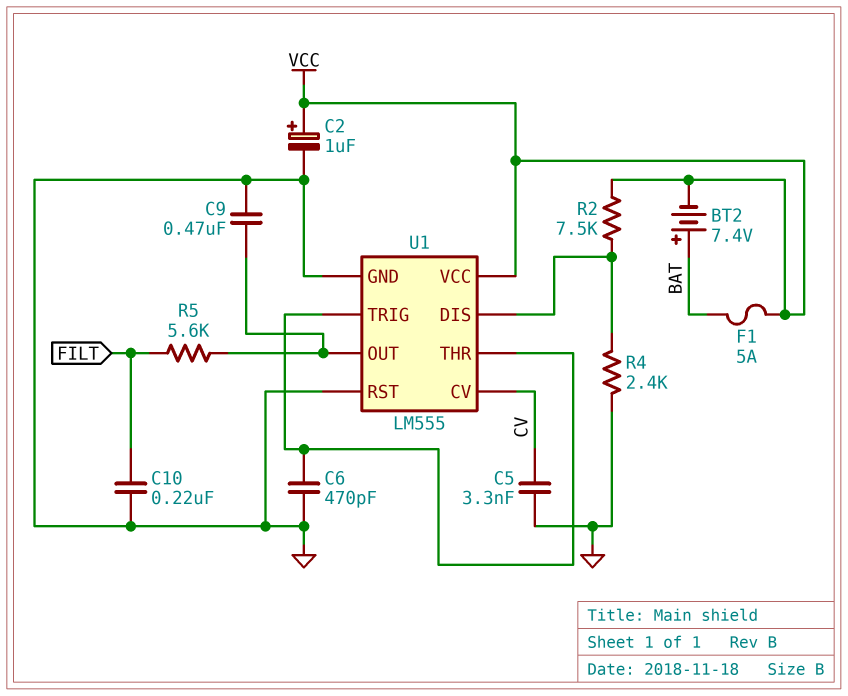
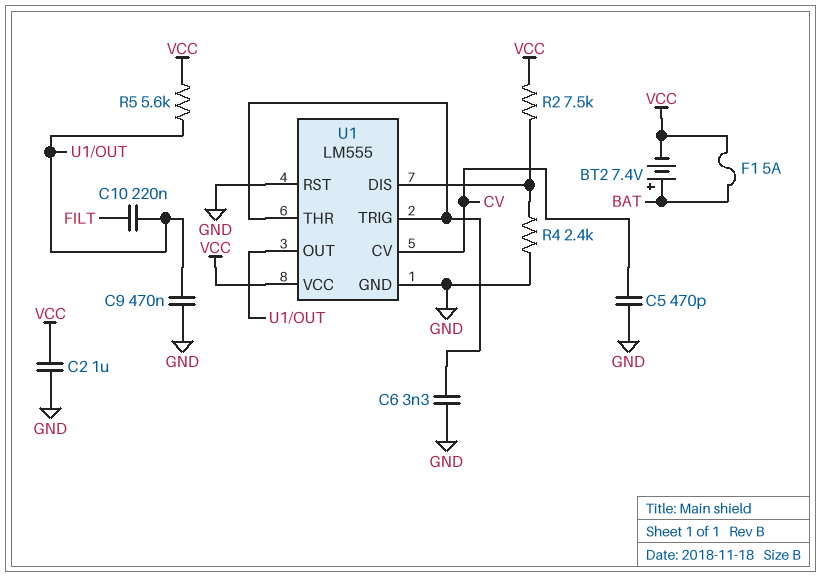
C2: 1uF (plus VCC, minus GND) -> 1uF (GND, VCC)
C5: 3.3nF (CV, GND) -> 470pF (CV, GND)
C6: 470pF (GND, U1/THR) -> 3.3nF (GND, U1/THR)
C10: 220nF (FILT, GND) -> 220nF (FILT, U1/OUT)
R5: 5.6k (FILT, U1/OUT) -> 5.6k (U1/OUT, VCC)

